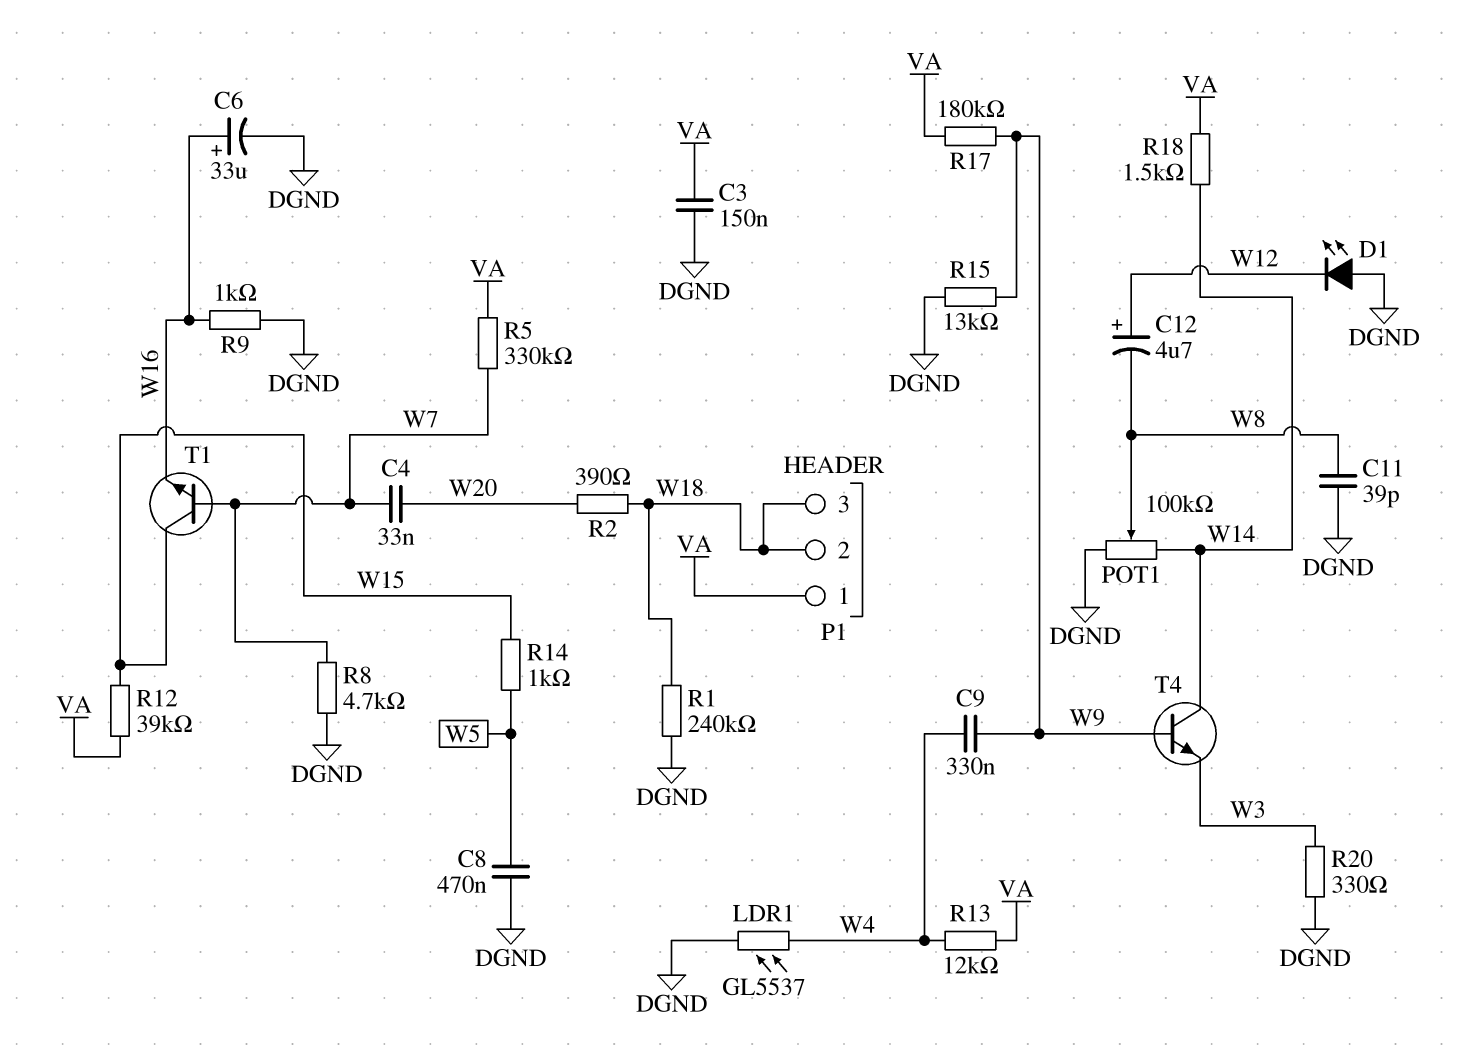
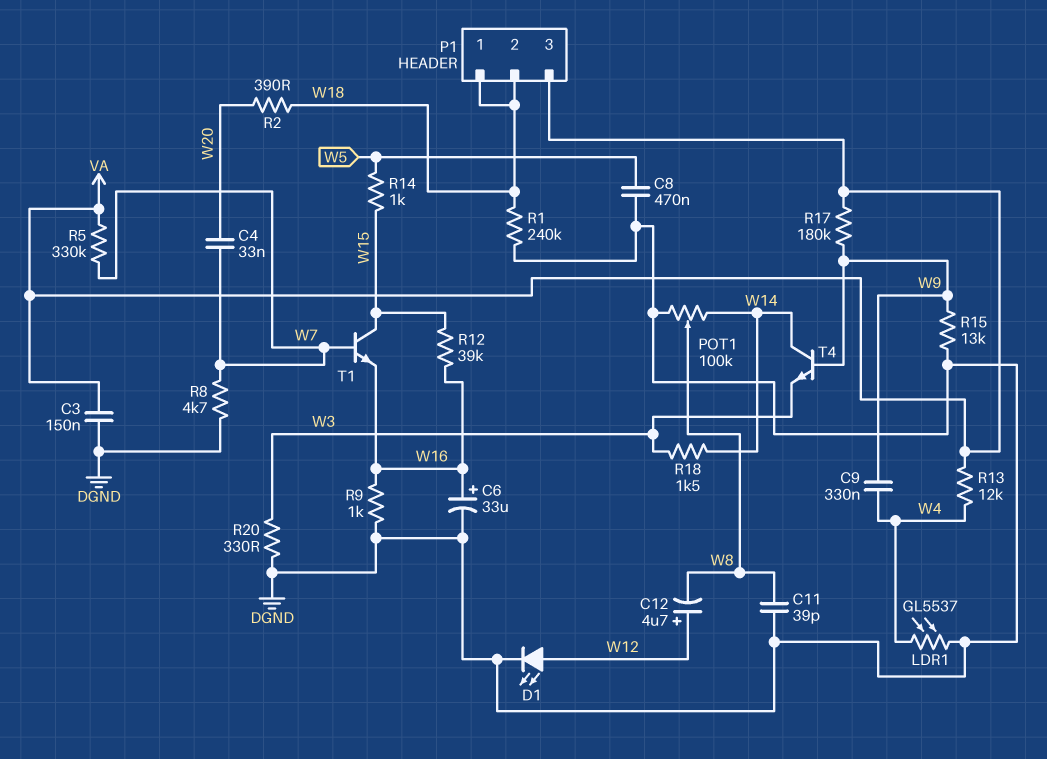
D1: LED (A DGND, K W12) -> LED (A W12, K DGND)
P1 pin 1: VA -> W18
P1 pin 3: W18 -> VA
R12: 39k (VA, W15) -> 39k (W15, W16)
R18: 1.5k (VA, W14) -> 1.5k (W3, W14)

